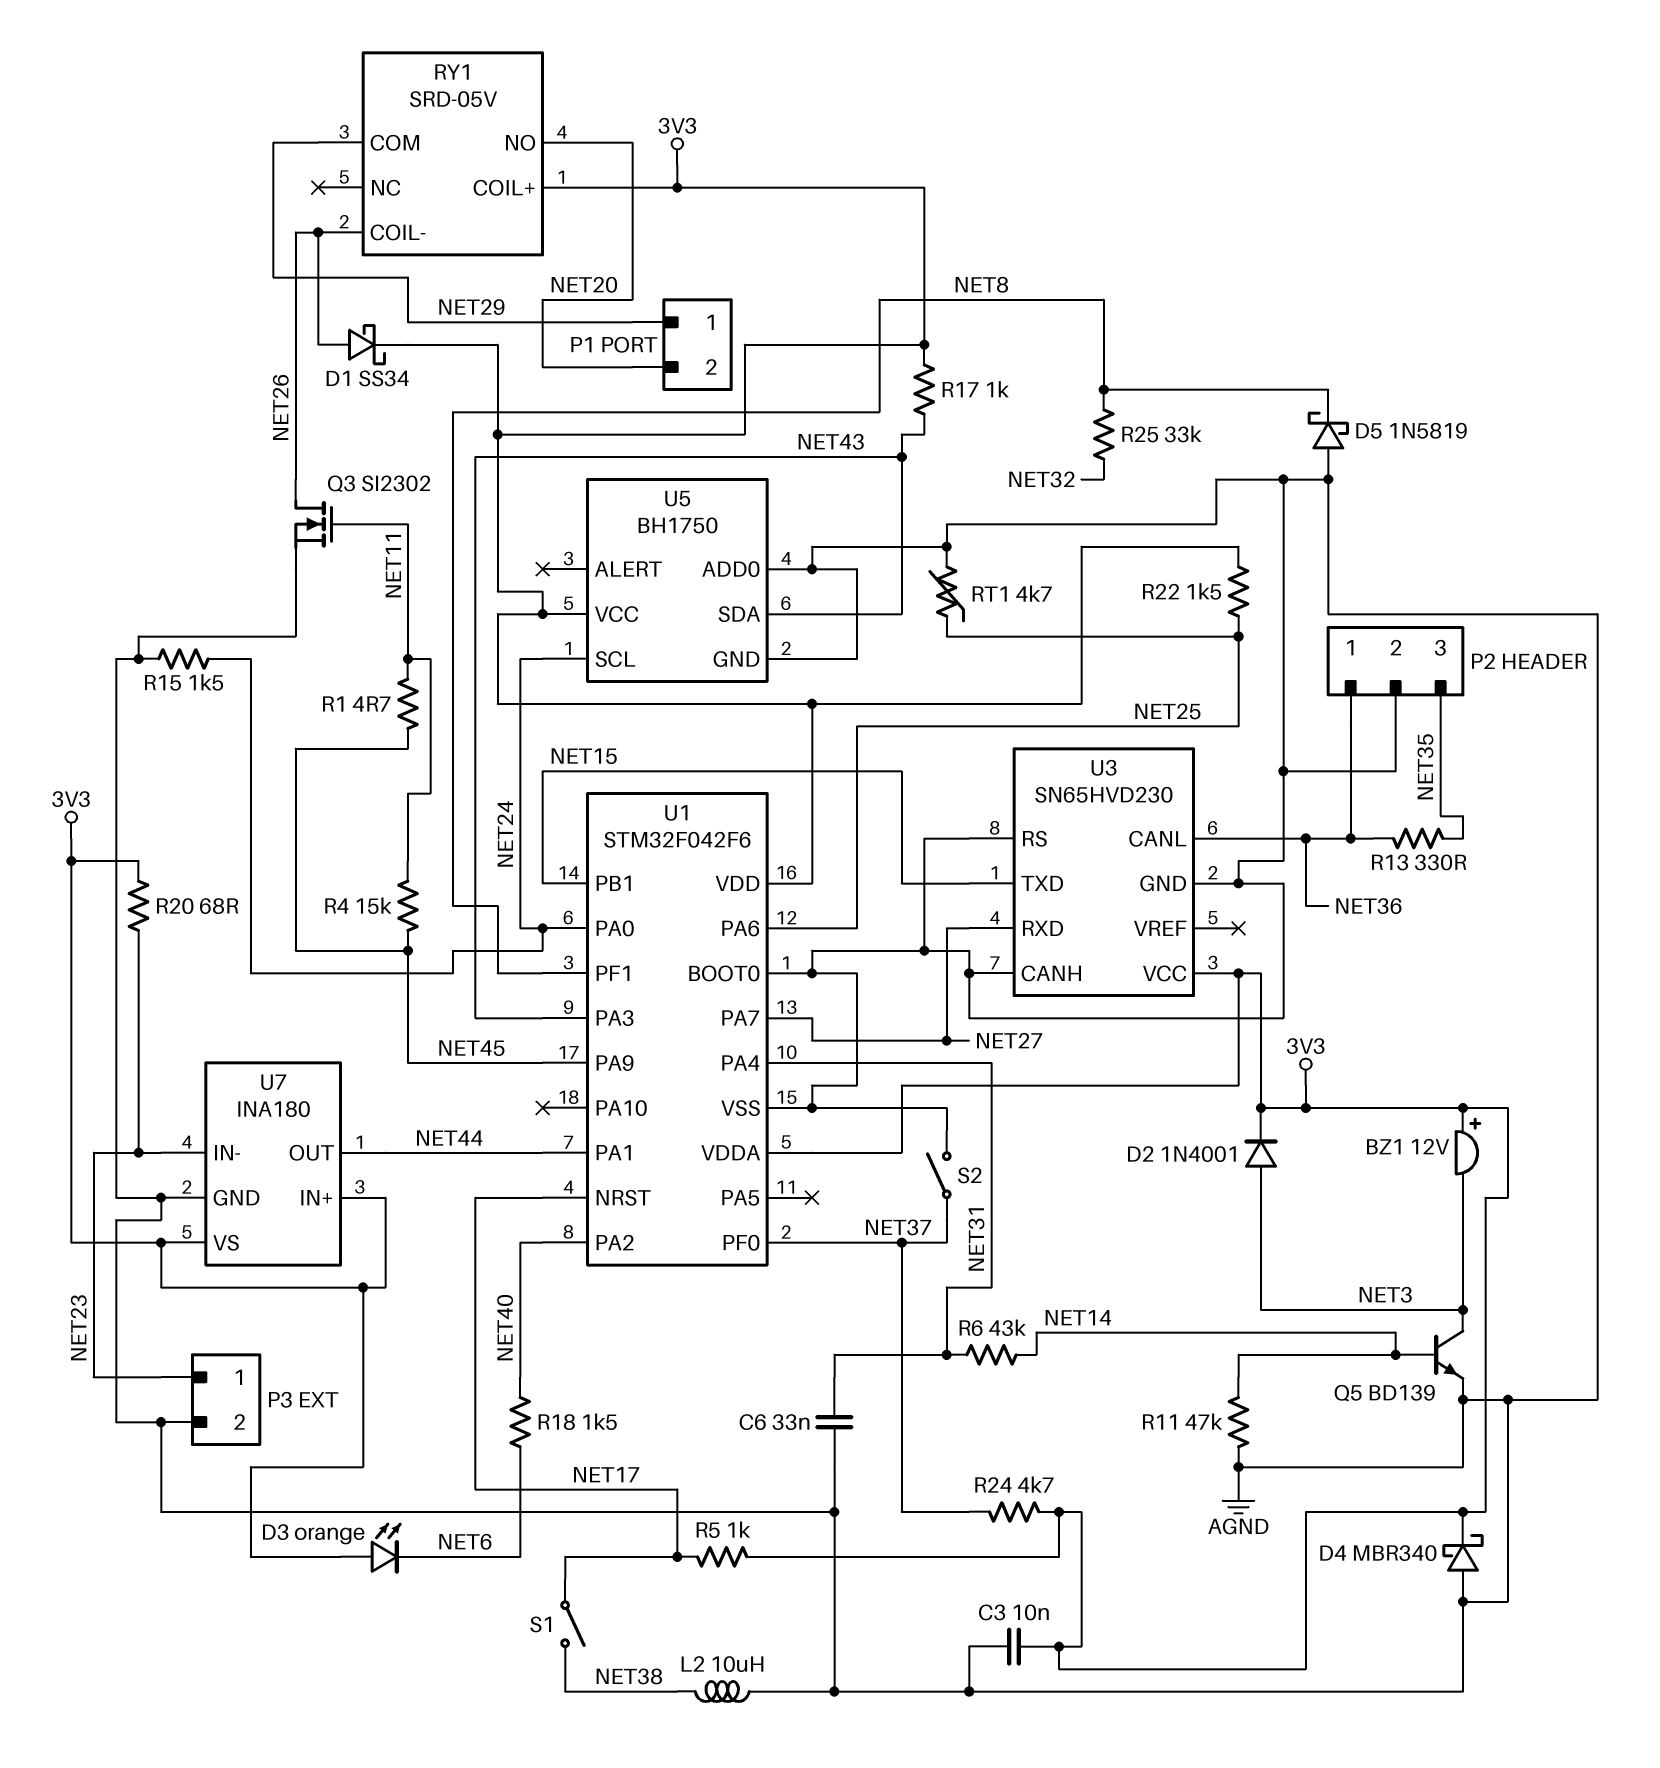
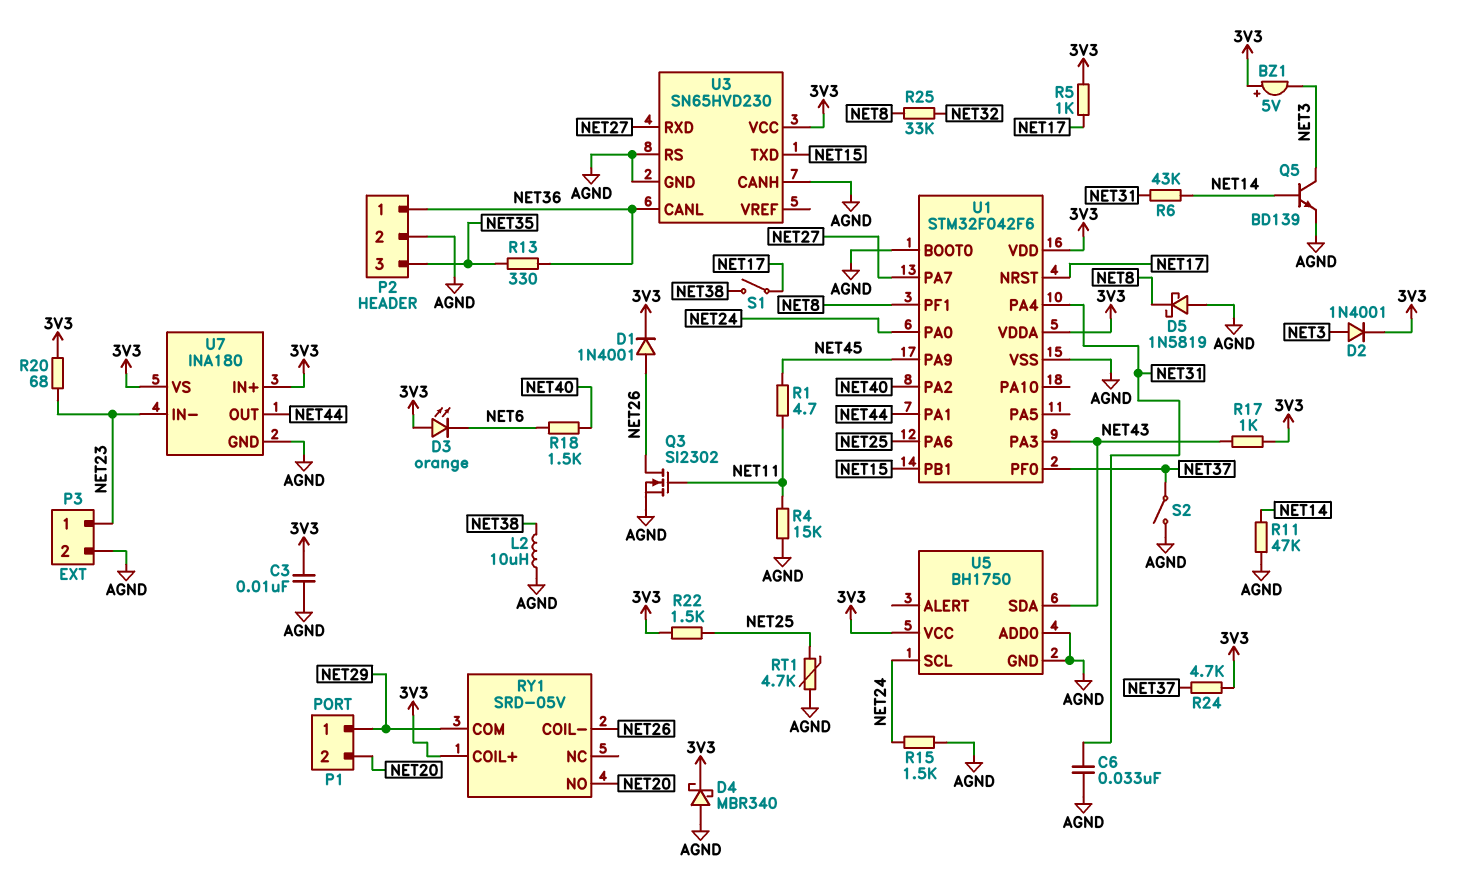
BZ1: buzzer 12V (plus 3V3, minus NET3) -> buzzer 5V (plus 3V3, minus NET3)
D1: schottky SS34 (A NET26, K 3V3) -> diode 1N4001 (A NET26, K 3V3)
R4: 15k (NET11, NET45) -> 15k (AGND, NET11)

